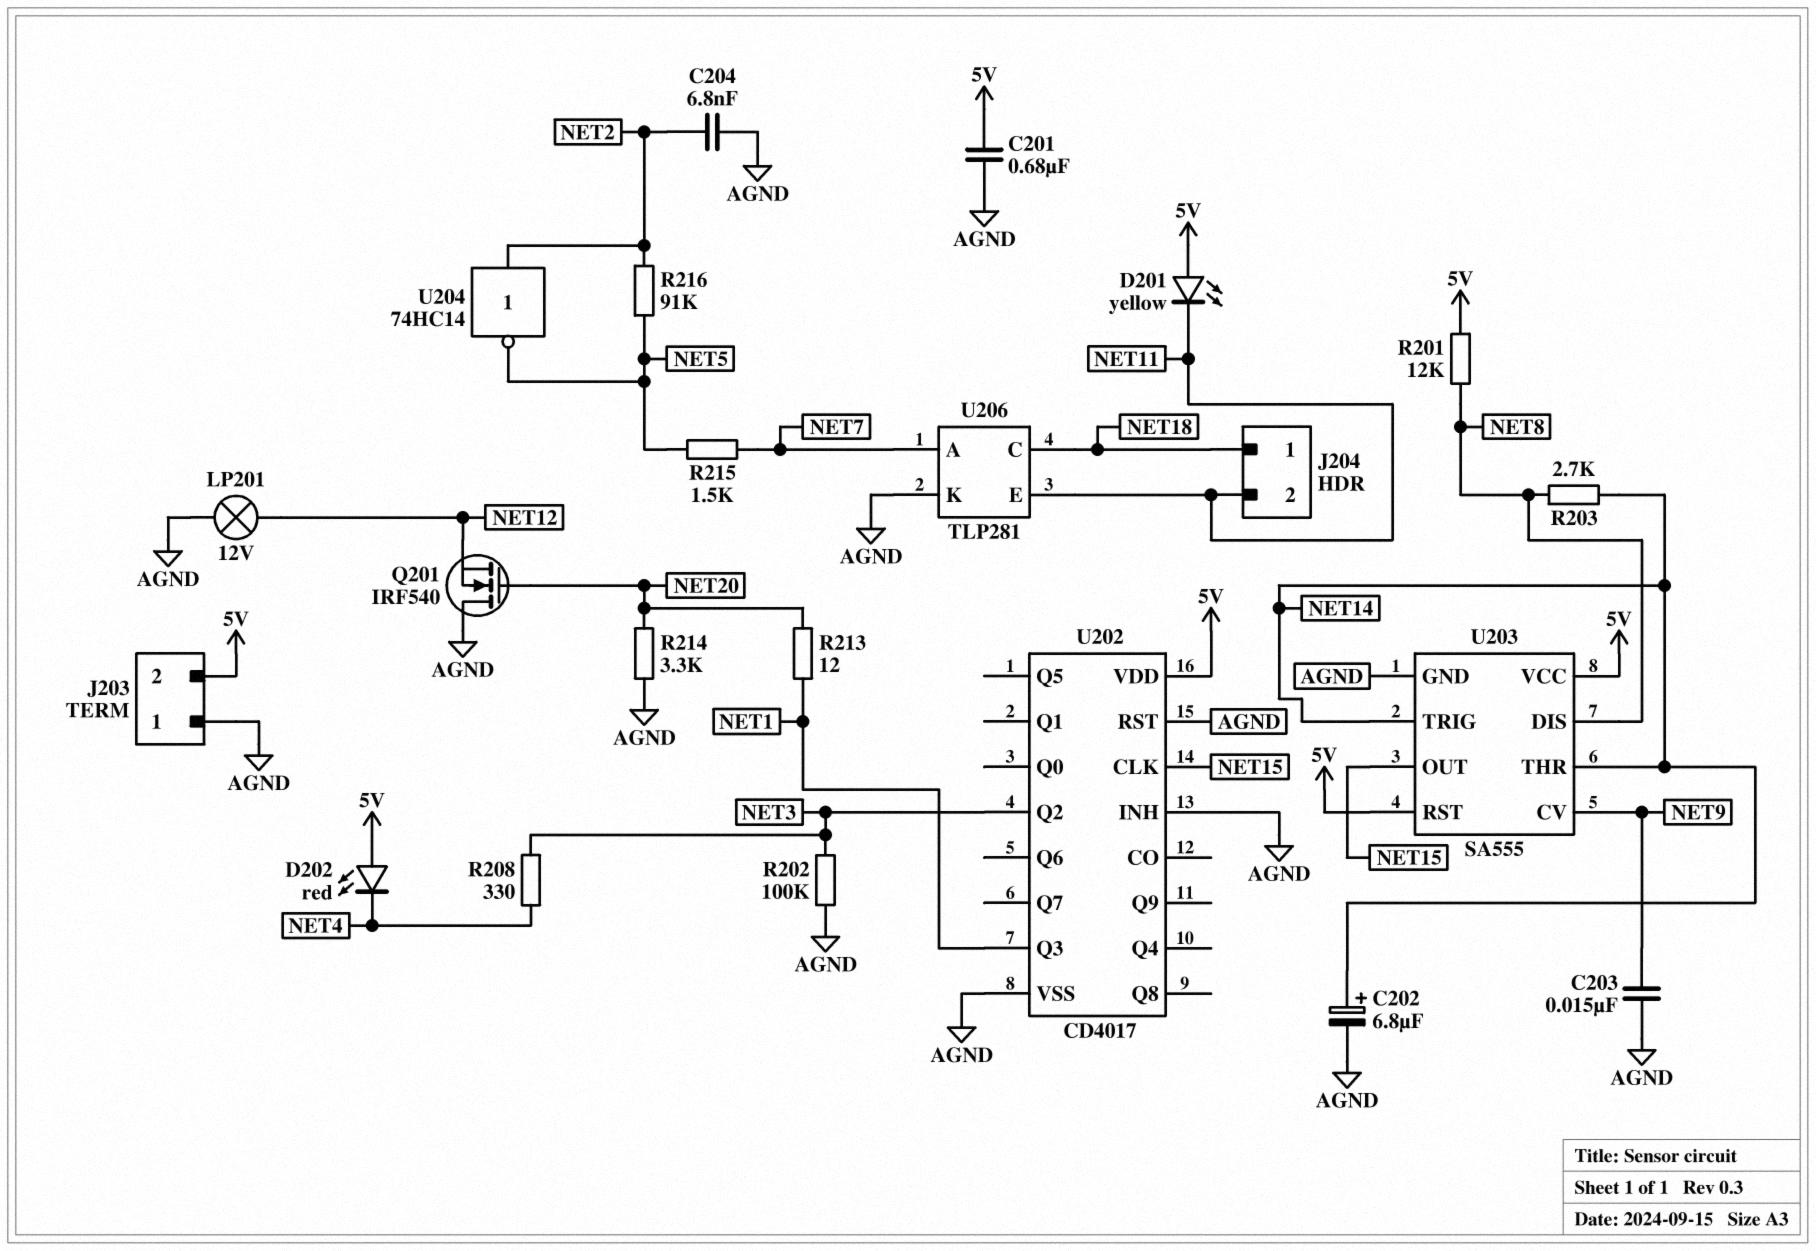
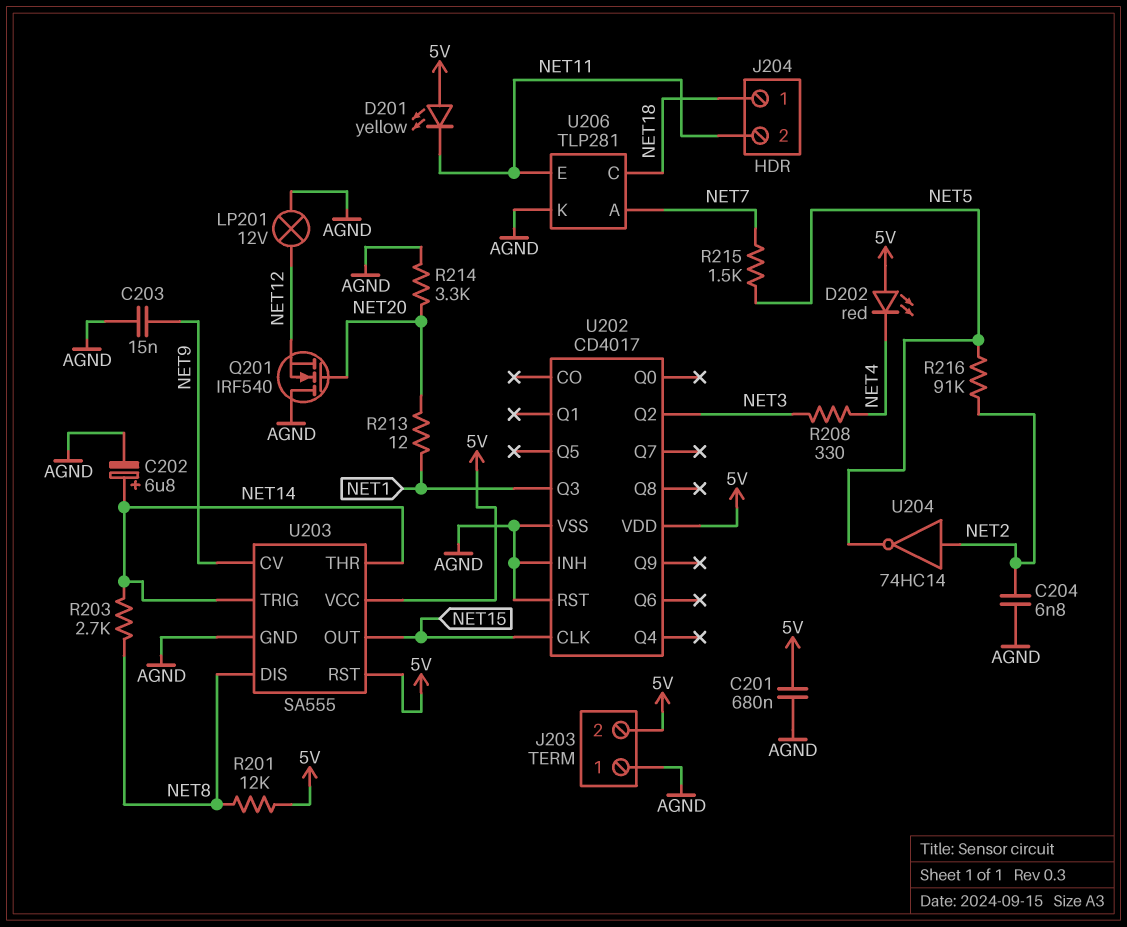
R202: 100k (AGND, NET3) -> none

